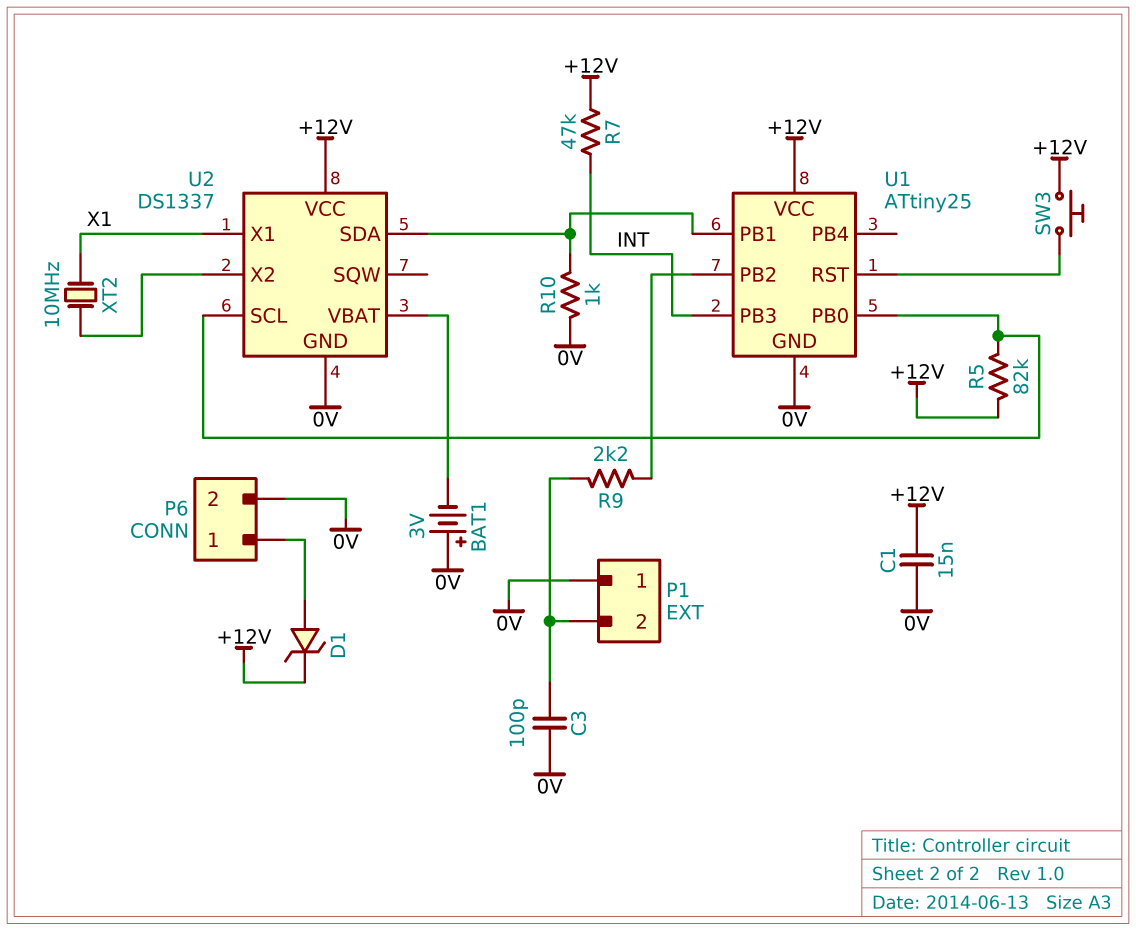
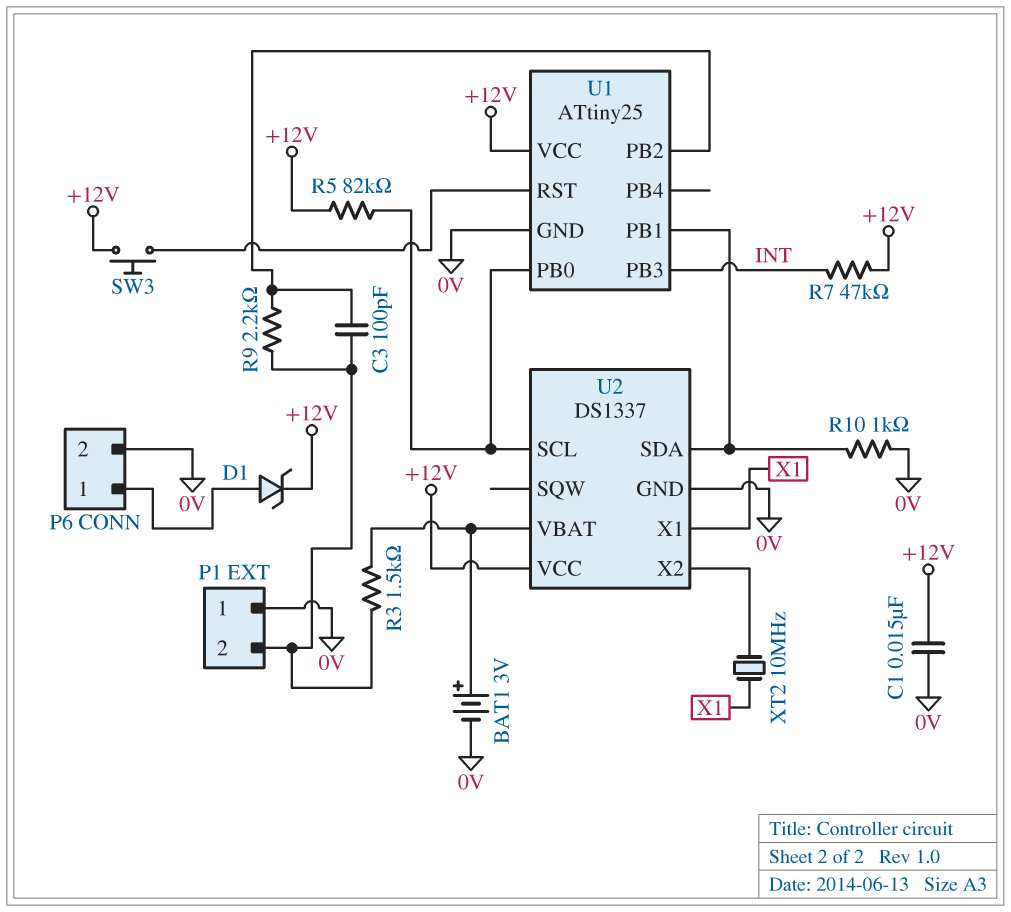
BAT1: 3V (plus 0V, minus U2/VBAT) -> 3V (plus U2/VBAT, minus 0V)
C3: 100pF (0V, P1/2) -> 100pF (P1/2, U1/PB2)
R3: none -> 1.5k (P1/2, U2/VBAT)

